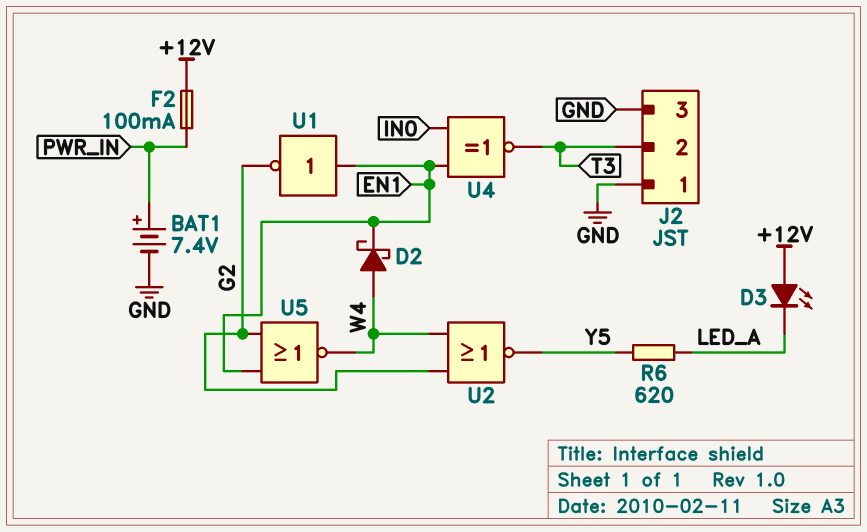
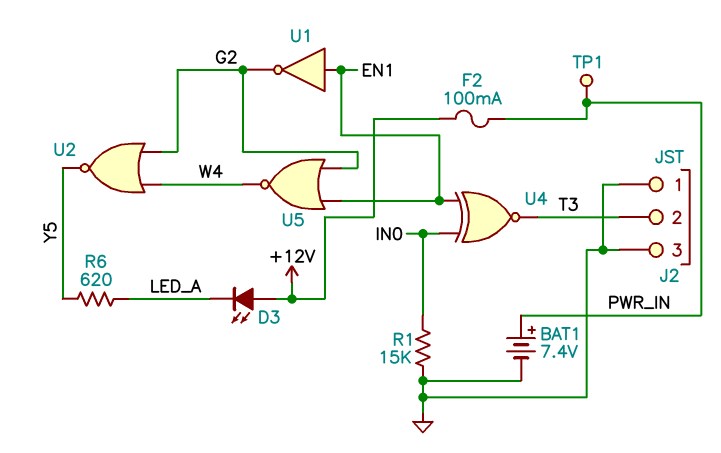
D2: schottky (A W4, K EN1) -> none
R1: none -> 15k (GND, IN0)
TP1: none -> test point (PWR_IN)

